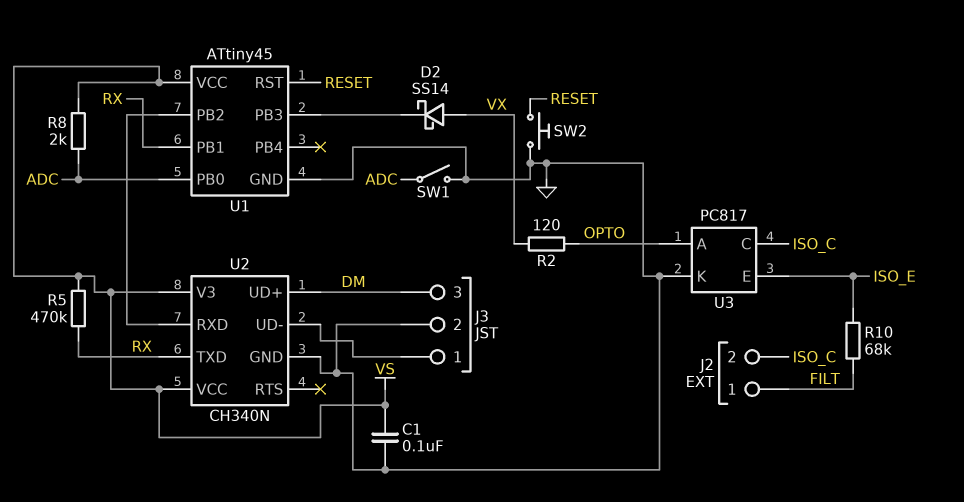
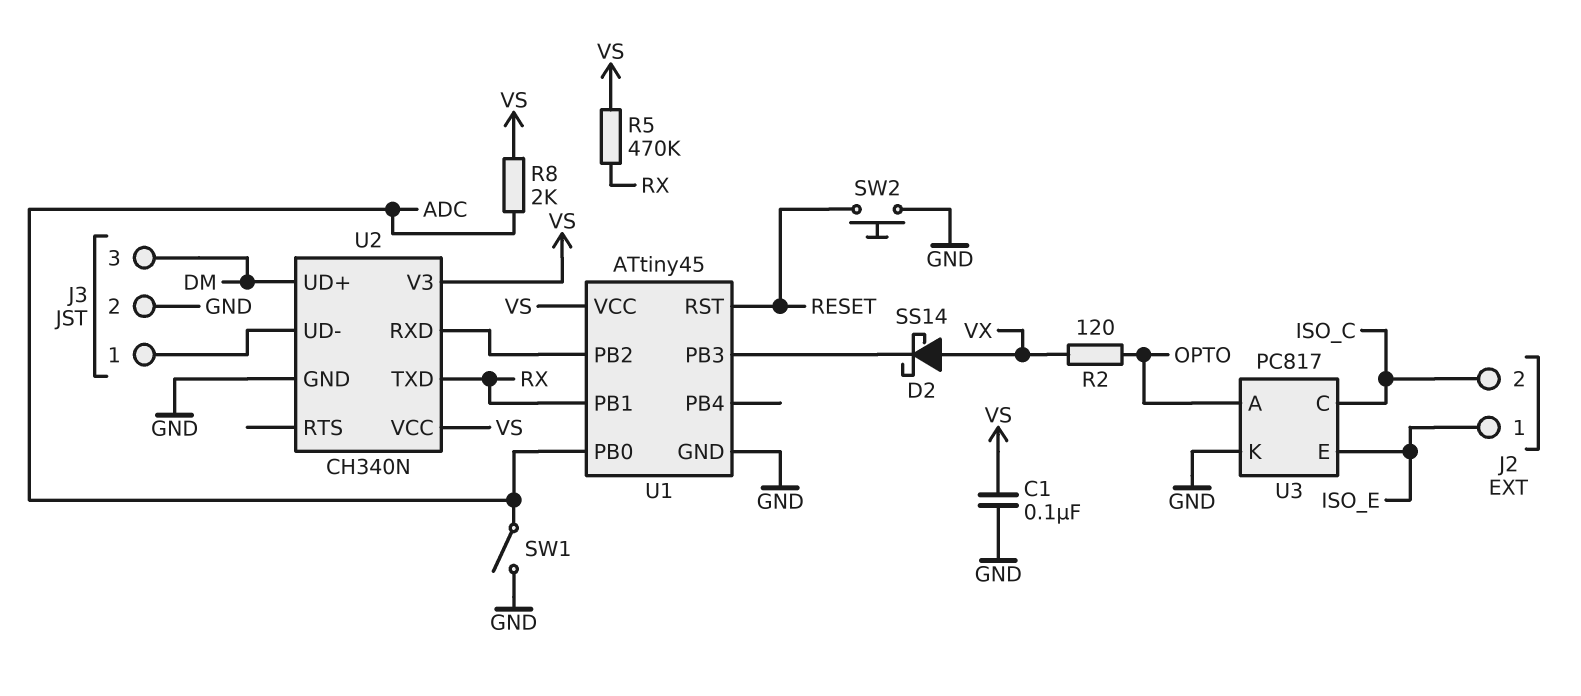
J2 pin 1: FILT -> ISO_E
R10: 68k (FILT, ISO_E) -> none

